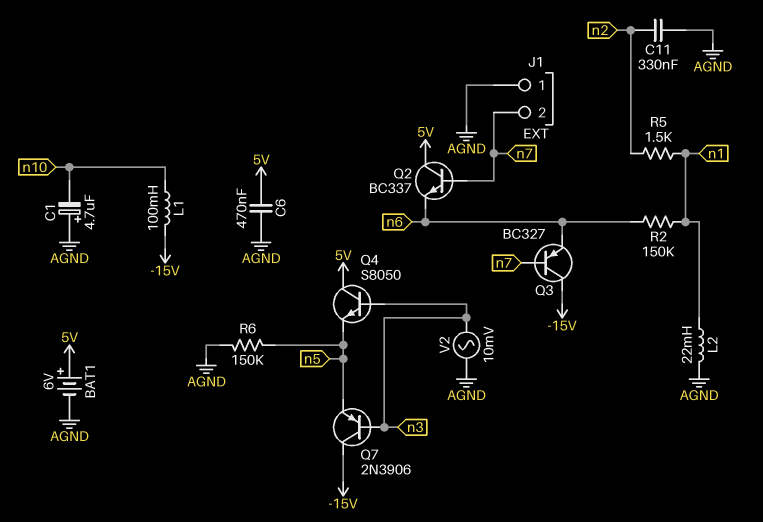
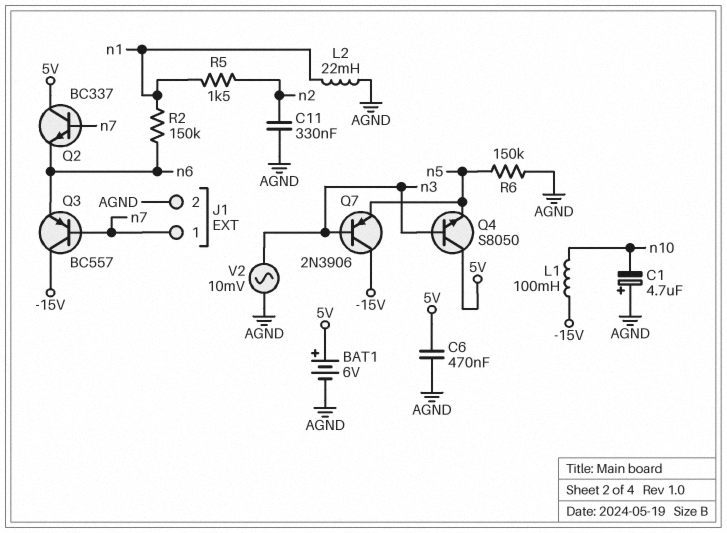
J1 pin 1: AGND -> n7
J1 pin 2: n7 -> AGND
Q3: PNP BC327 (B n7, C -15V, E n6) -> PNP BC557 (B n7, C -15V, E n6)

